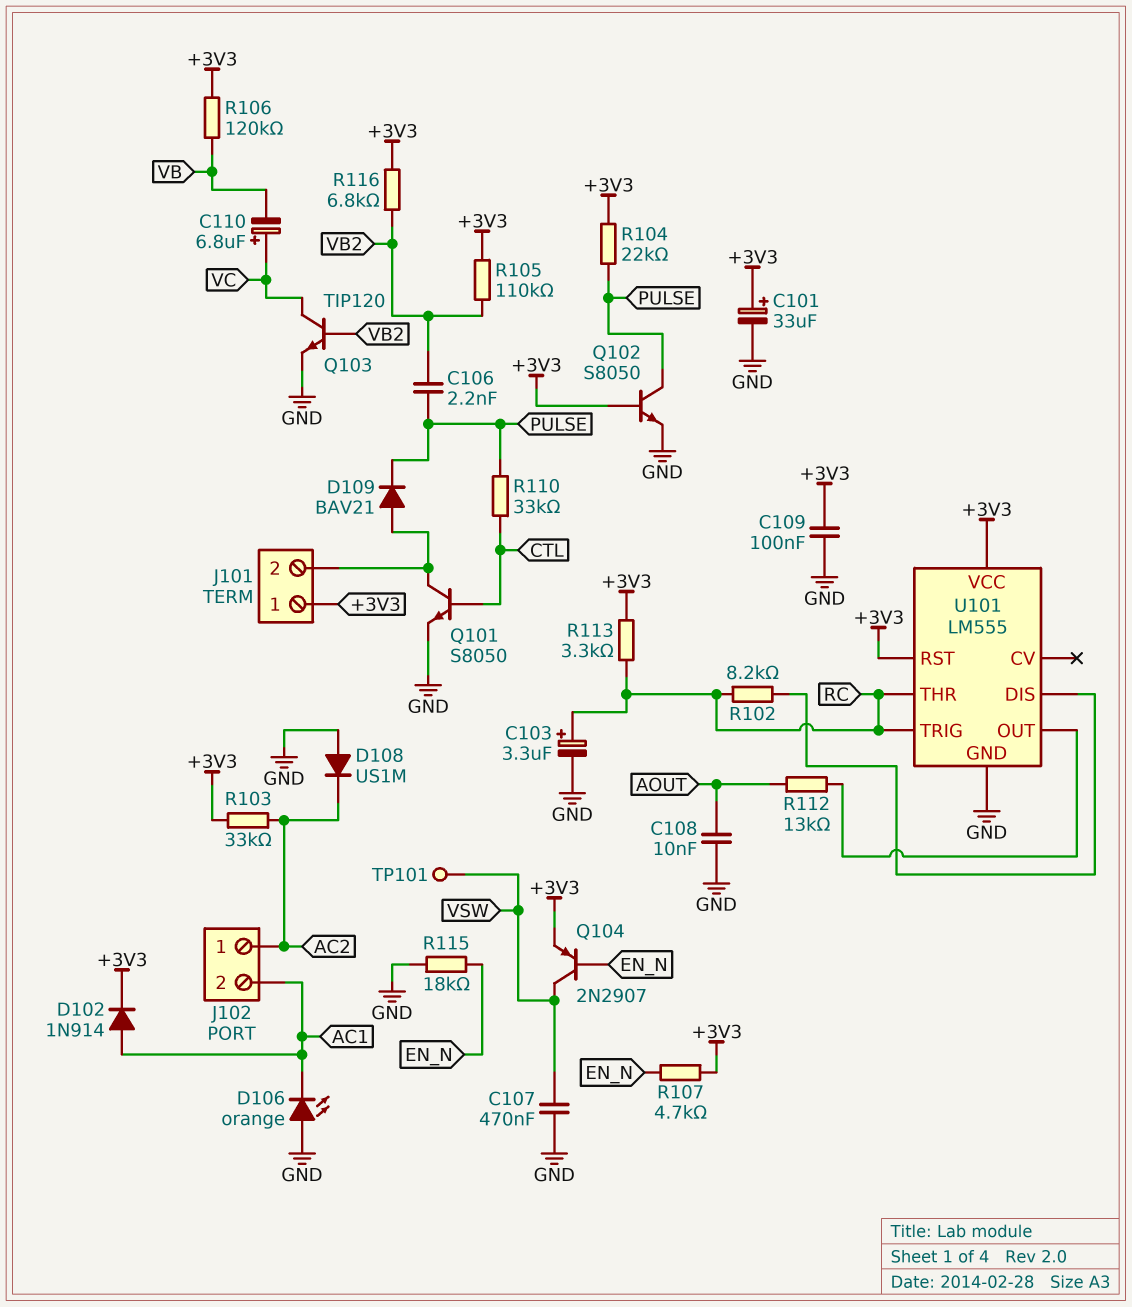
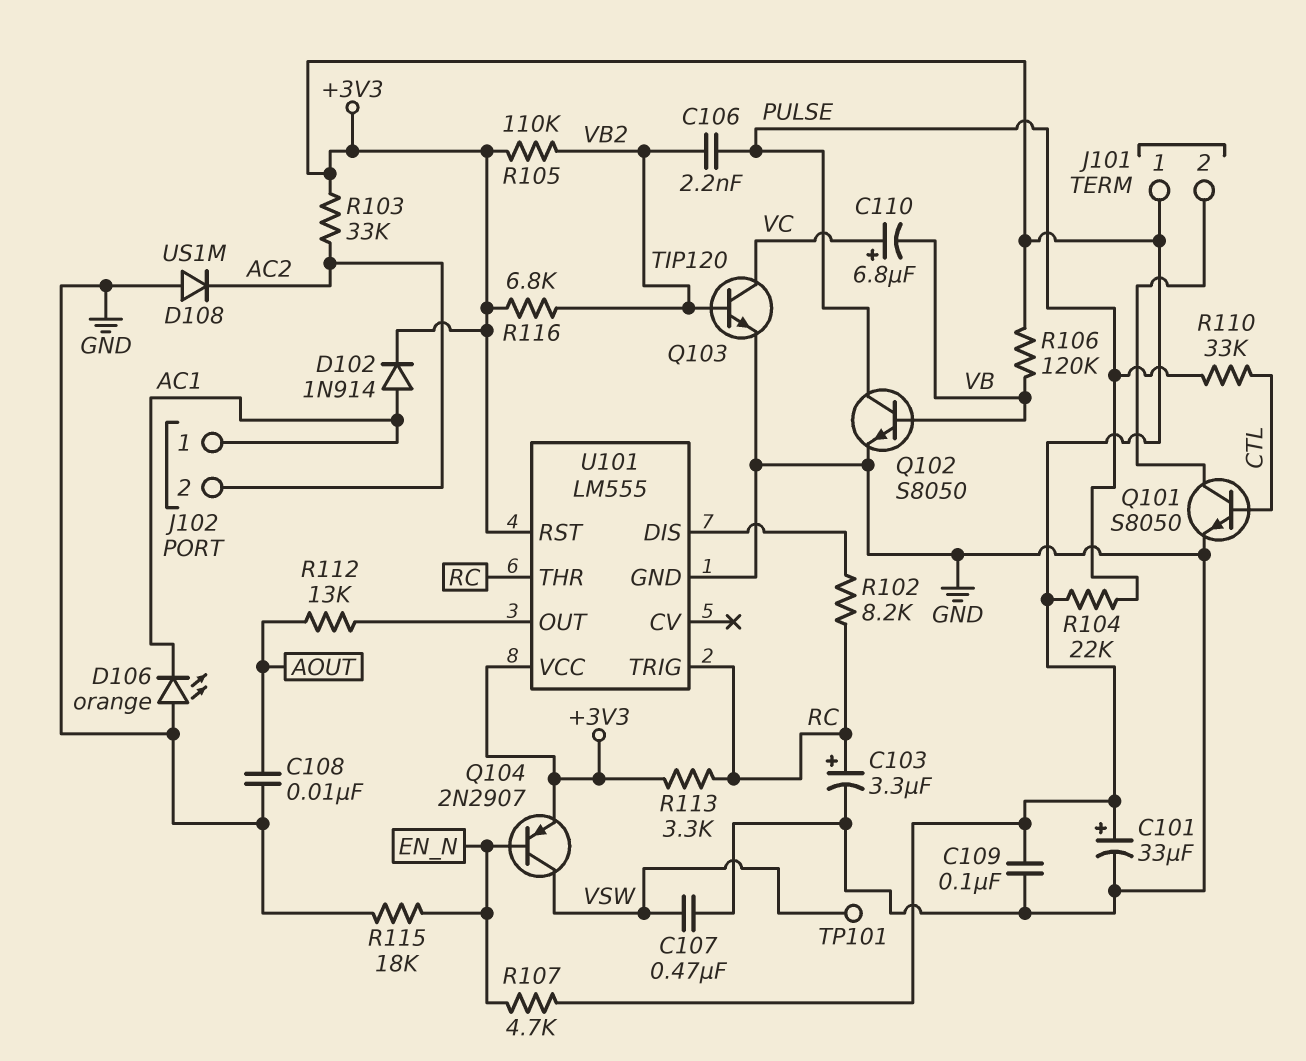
D109: diode BAV21 (A J101/2, K PULSE) -> none
J102 pin 1: AC2 -> AC1
J102 pin 2: AC1 -> AC2
Q102: NPN S8050 (B +3V3, C PULSE, E GND) -> NPN S8050 (B VB, C PULSE, E GND)

